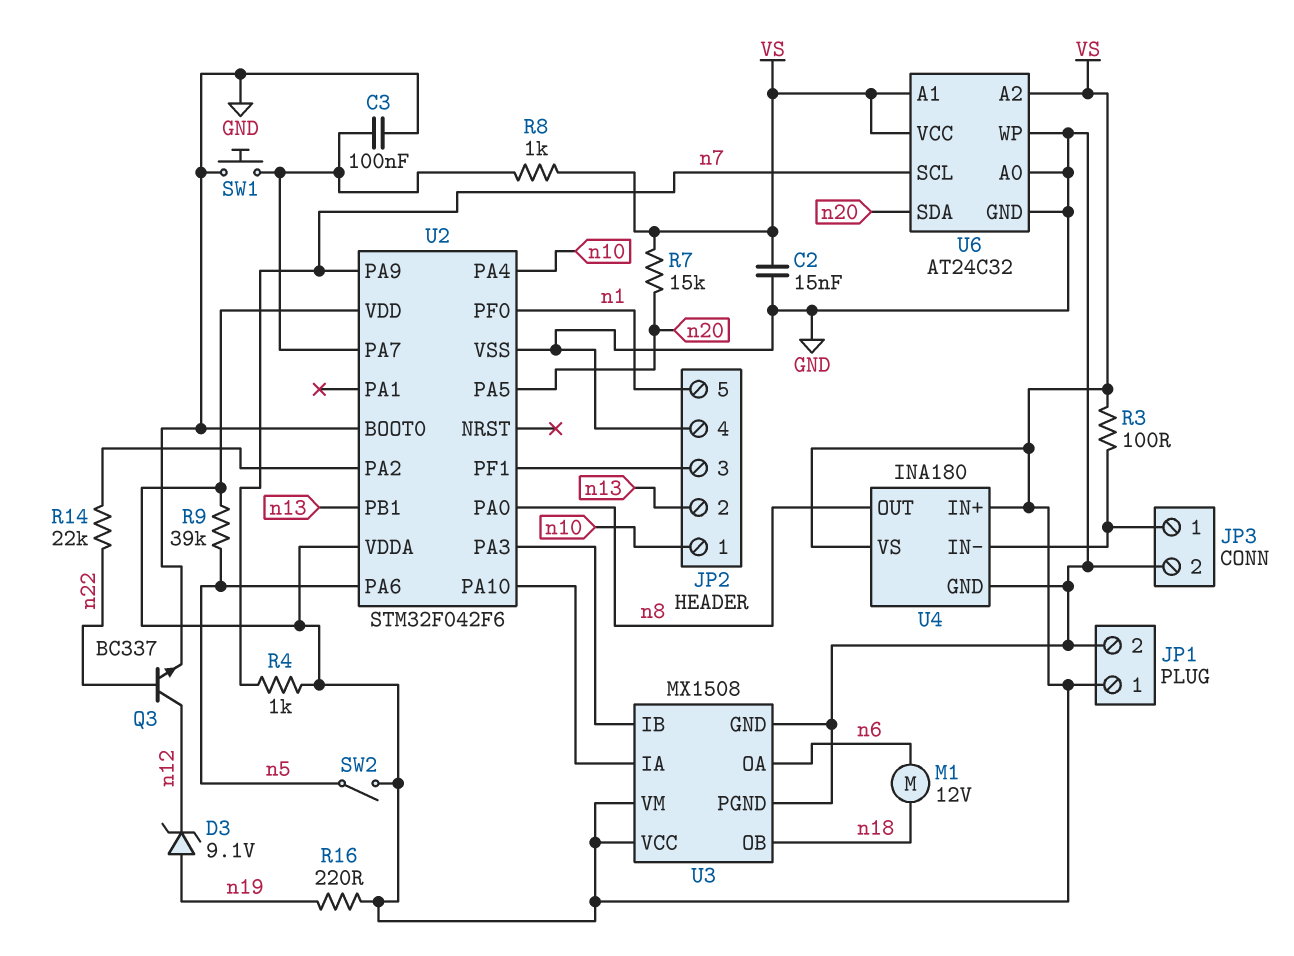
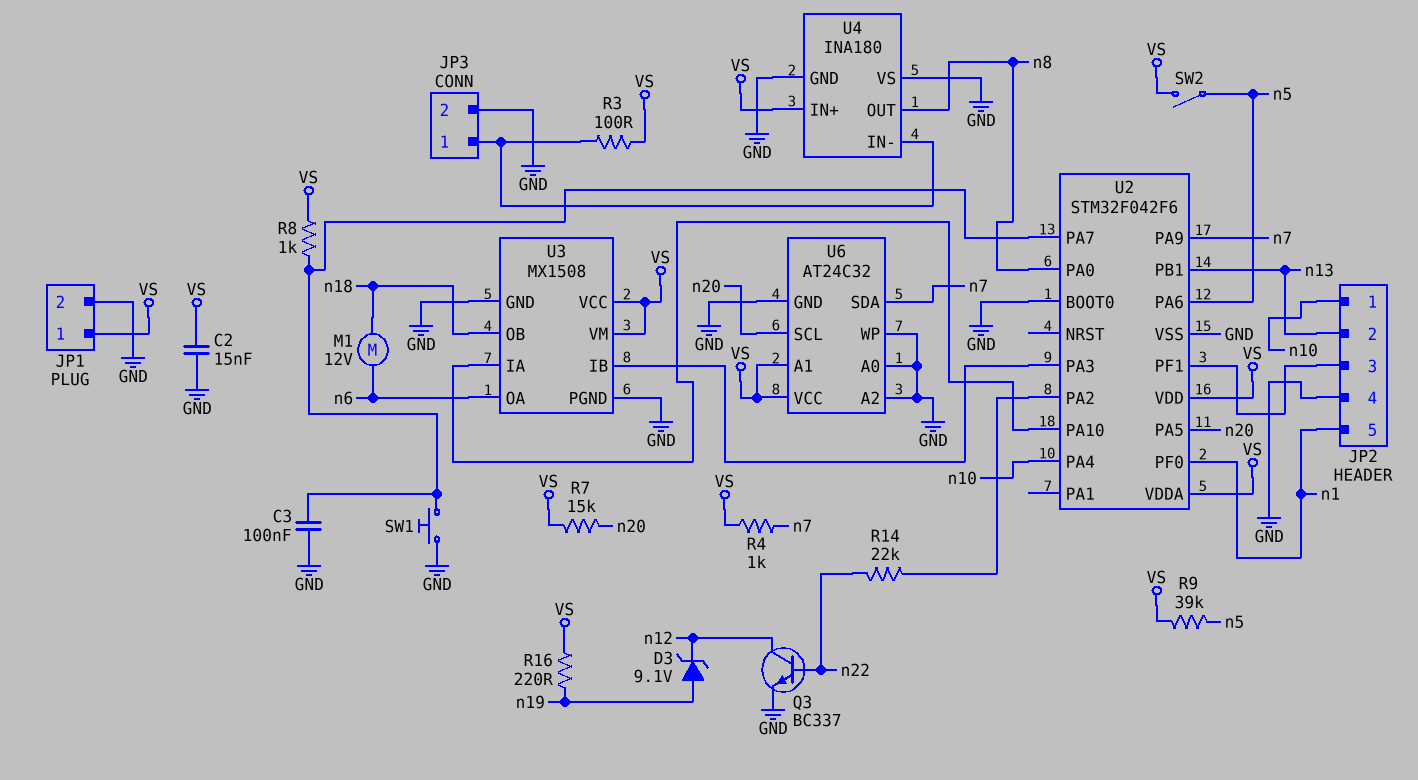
U4 pin VS: VS -> GND
U6 pin A2: VS -> GND
U6 pin SCL: n7 -> n20
U6 pin SDA: n20 -> n7

